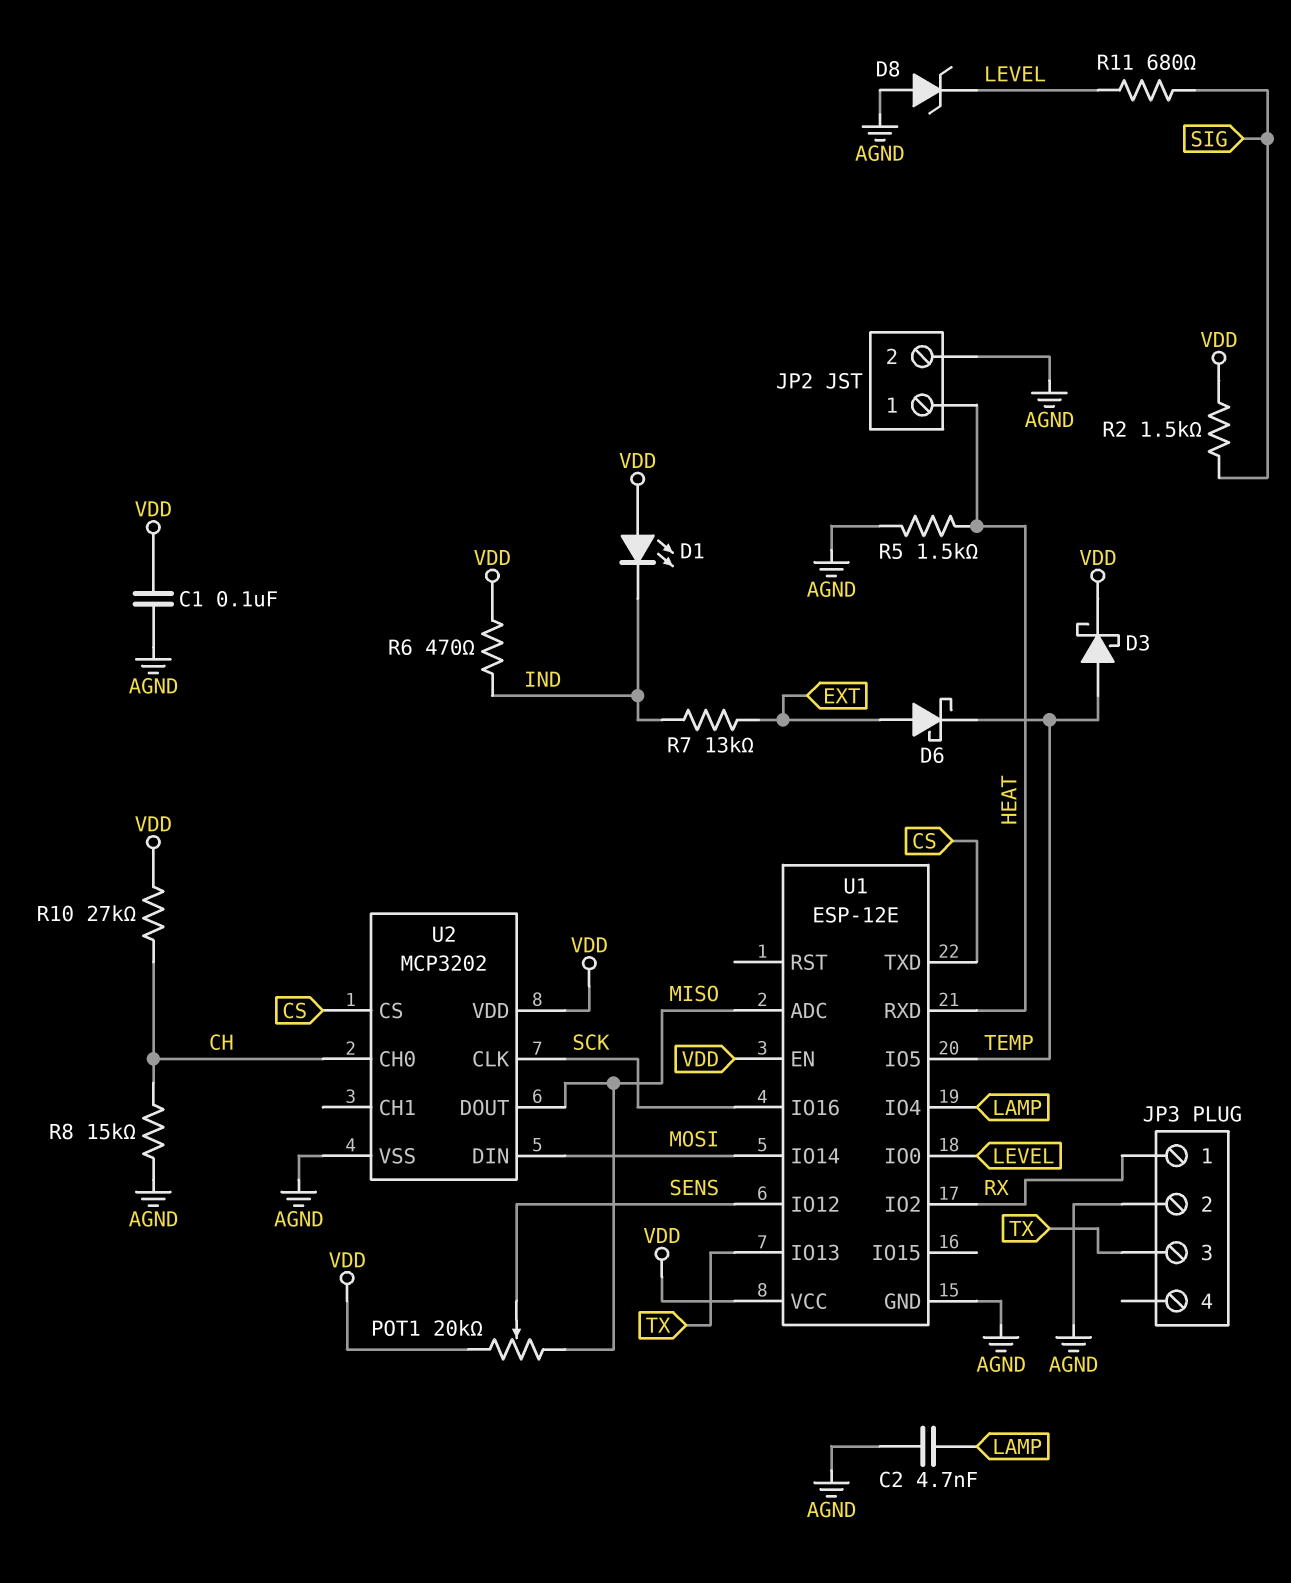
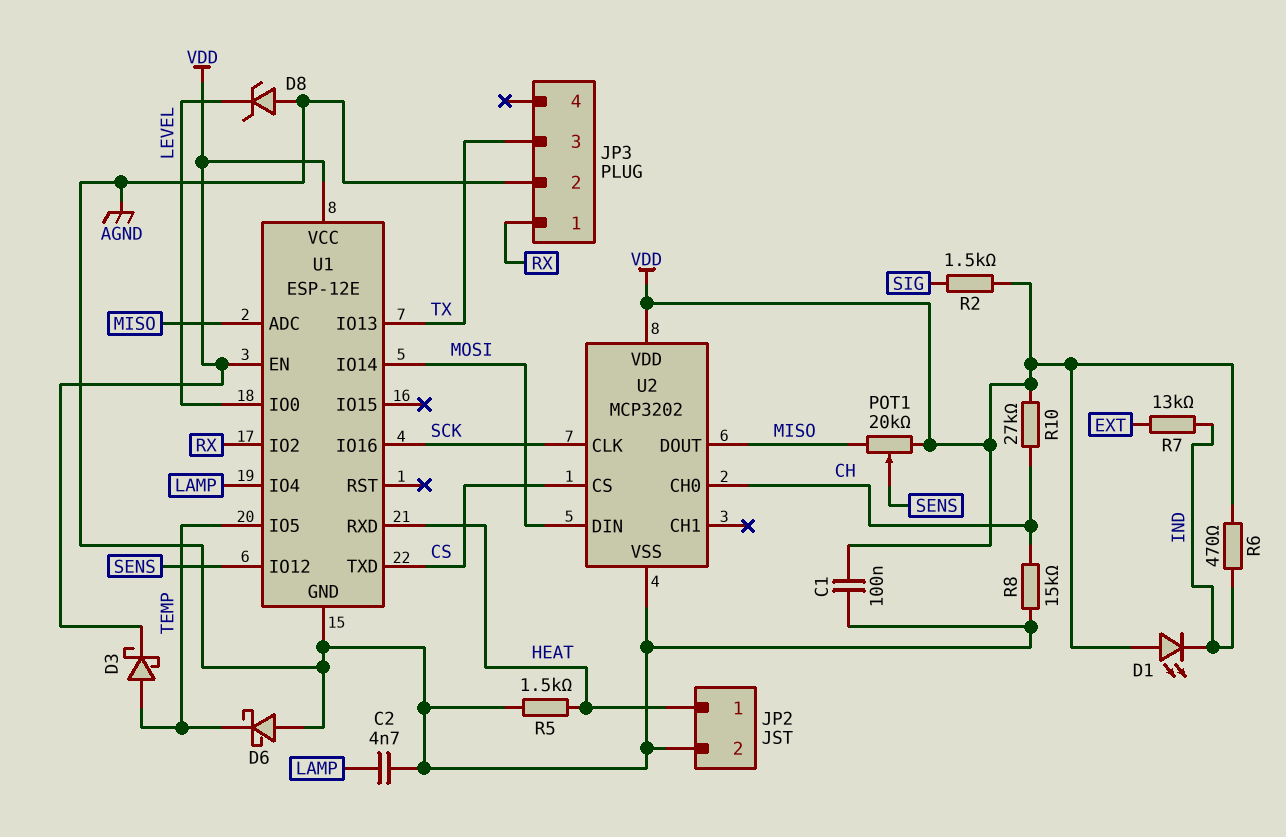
D6: schottky (A EXT, K TEMP) -> schottky (A AGND, K TEMP)
R11: 680 (LEVEL, SIG) -> none

